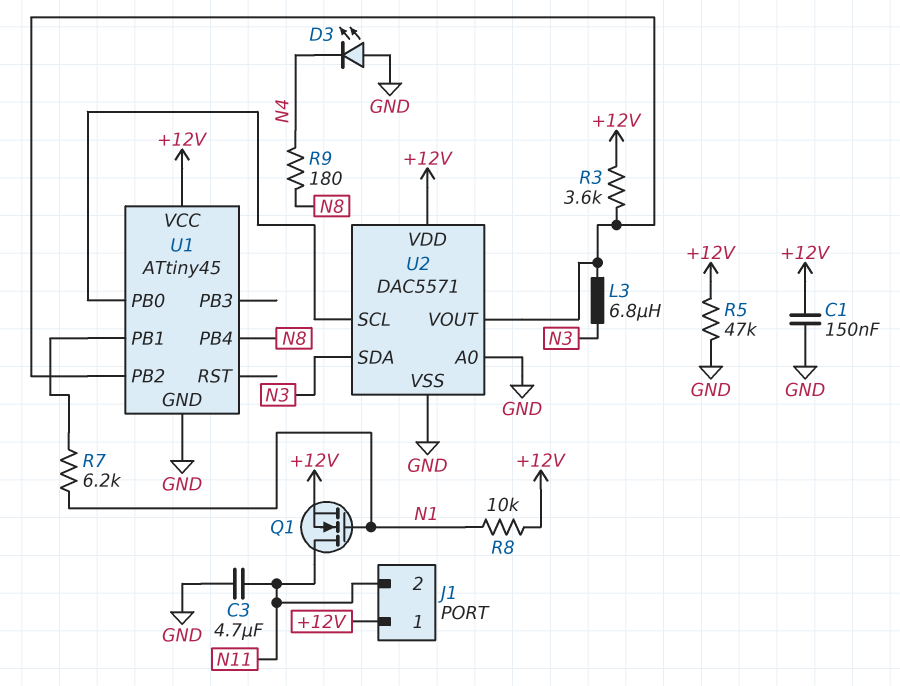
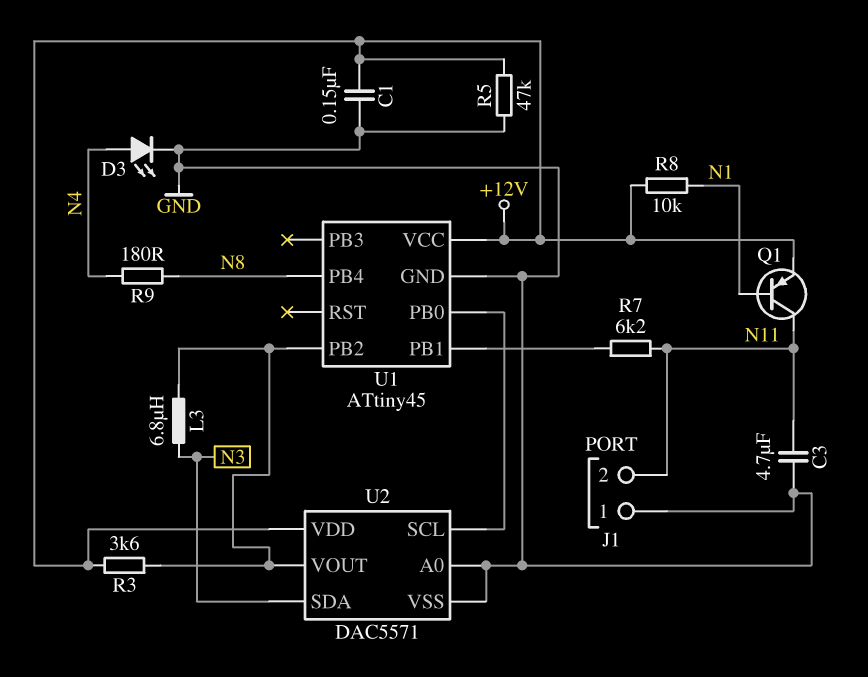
D3: LED (A GND, K N4) -> LED (A N4, K GND)
J1 pin 1: +12V -> GND
Q1: NMOS (G N1, D N11, S +12V) -> PNP (B N1, C N11, E +12V)
R7: 6.2k (N1, U1/PB1) -> 6.2k (N11, U1/PB1)

